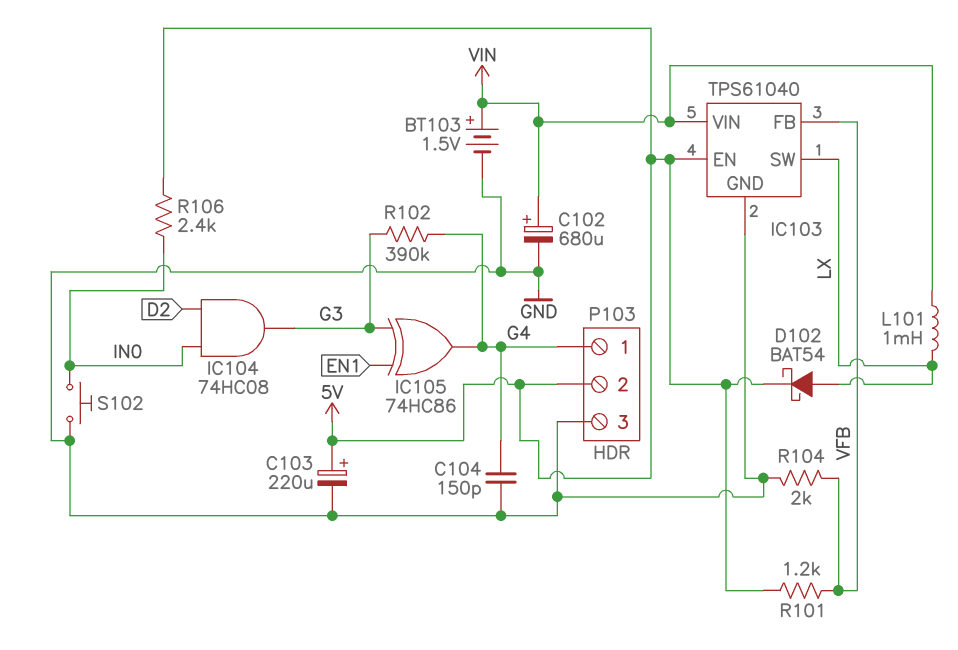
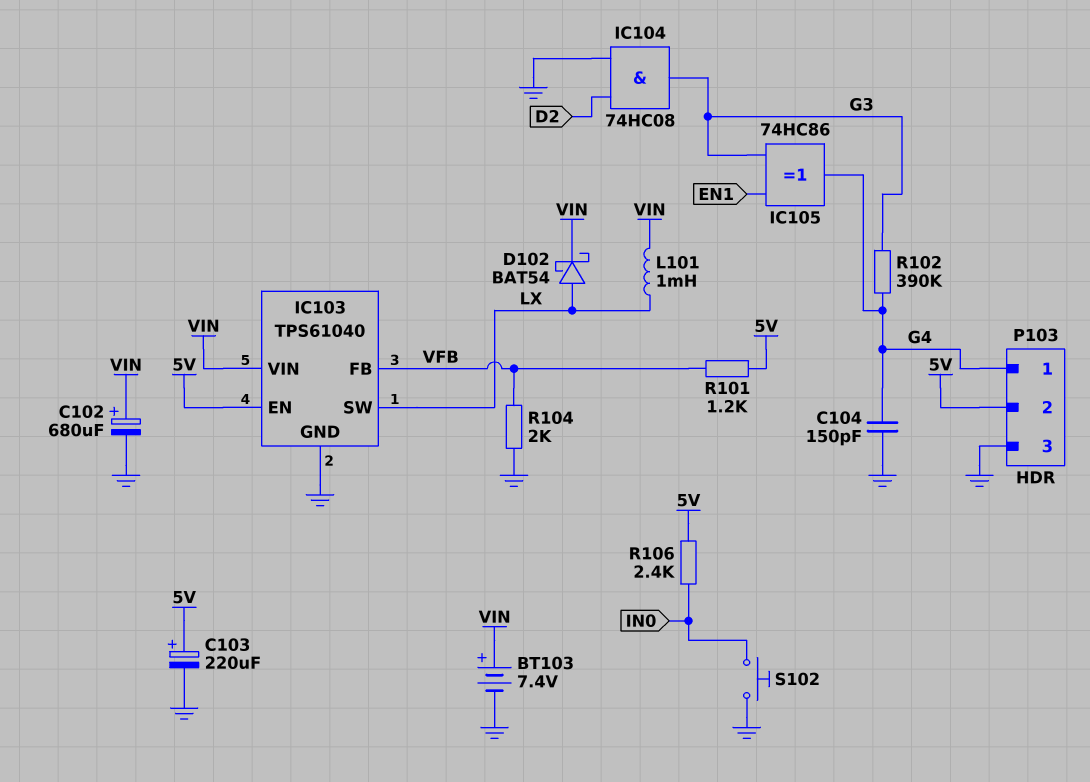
BT103: 1.5V (plus VIN, minus GND) -> 7.4V (plus VIN, minus GND)
D102: schottky BAT54 (A LX, K 5V) -> schottky BAT54 (A LX, K VIN)
IC104: AND 74HC08 (in D2, in IN0, out G3) -> AND 74HC08 (in D2, in GND, out G3)

